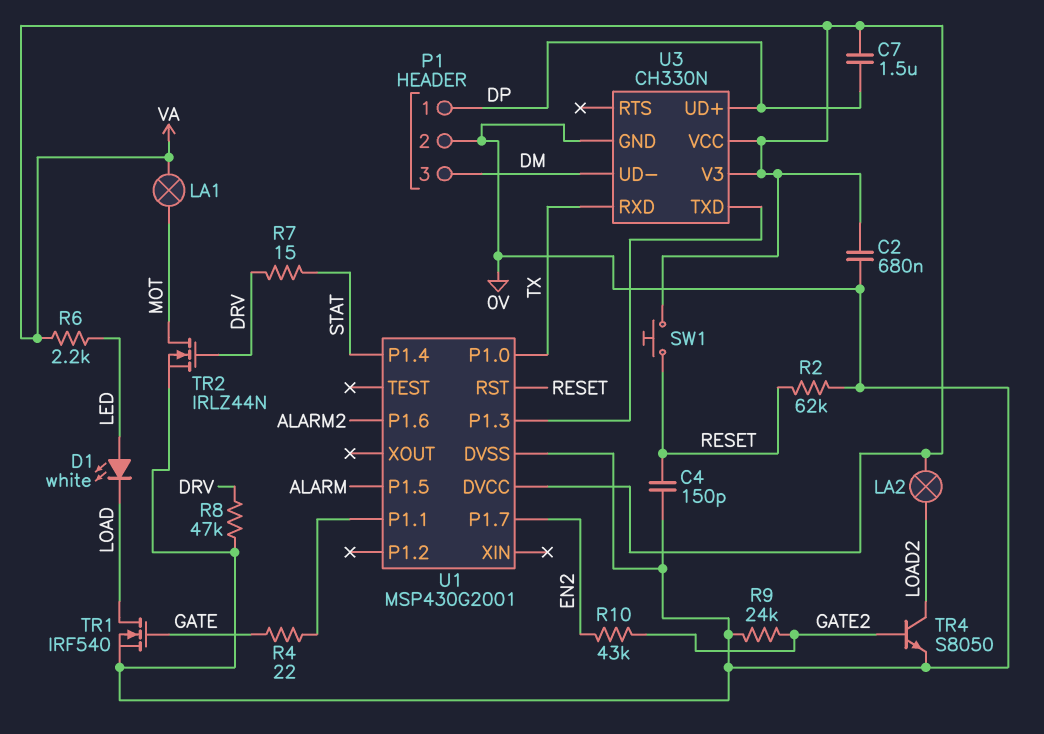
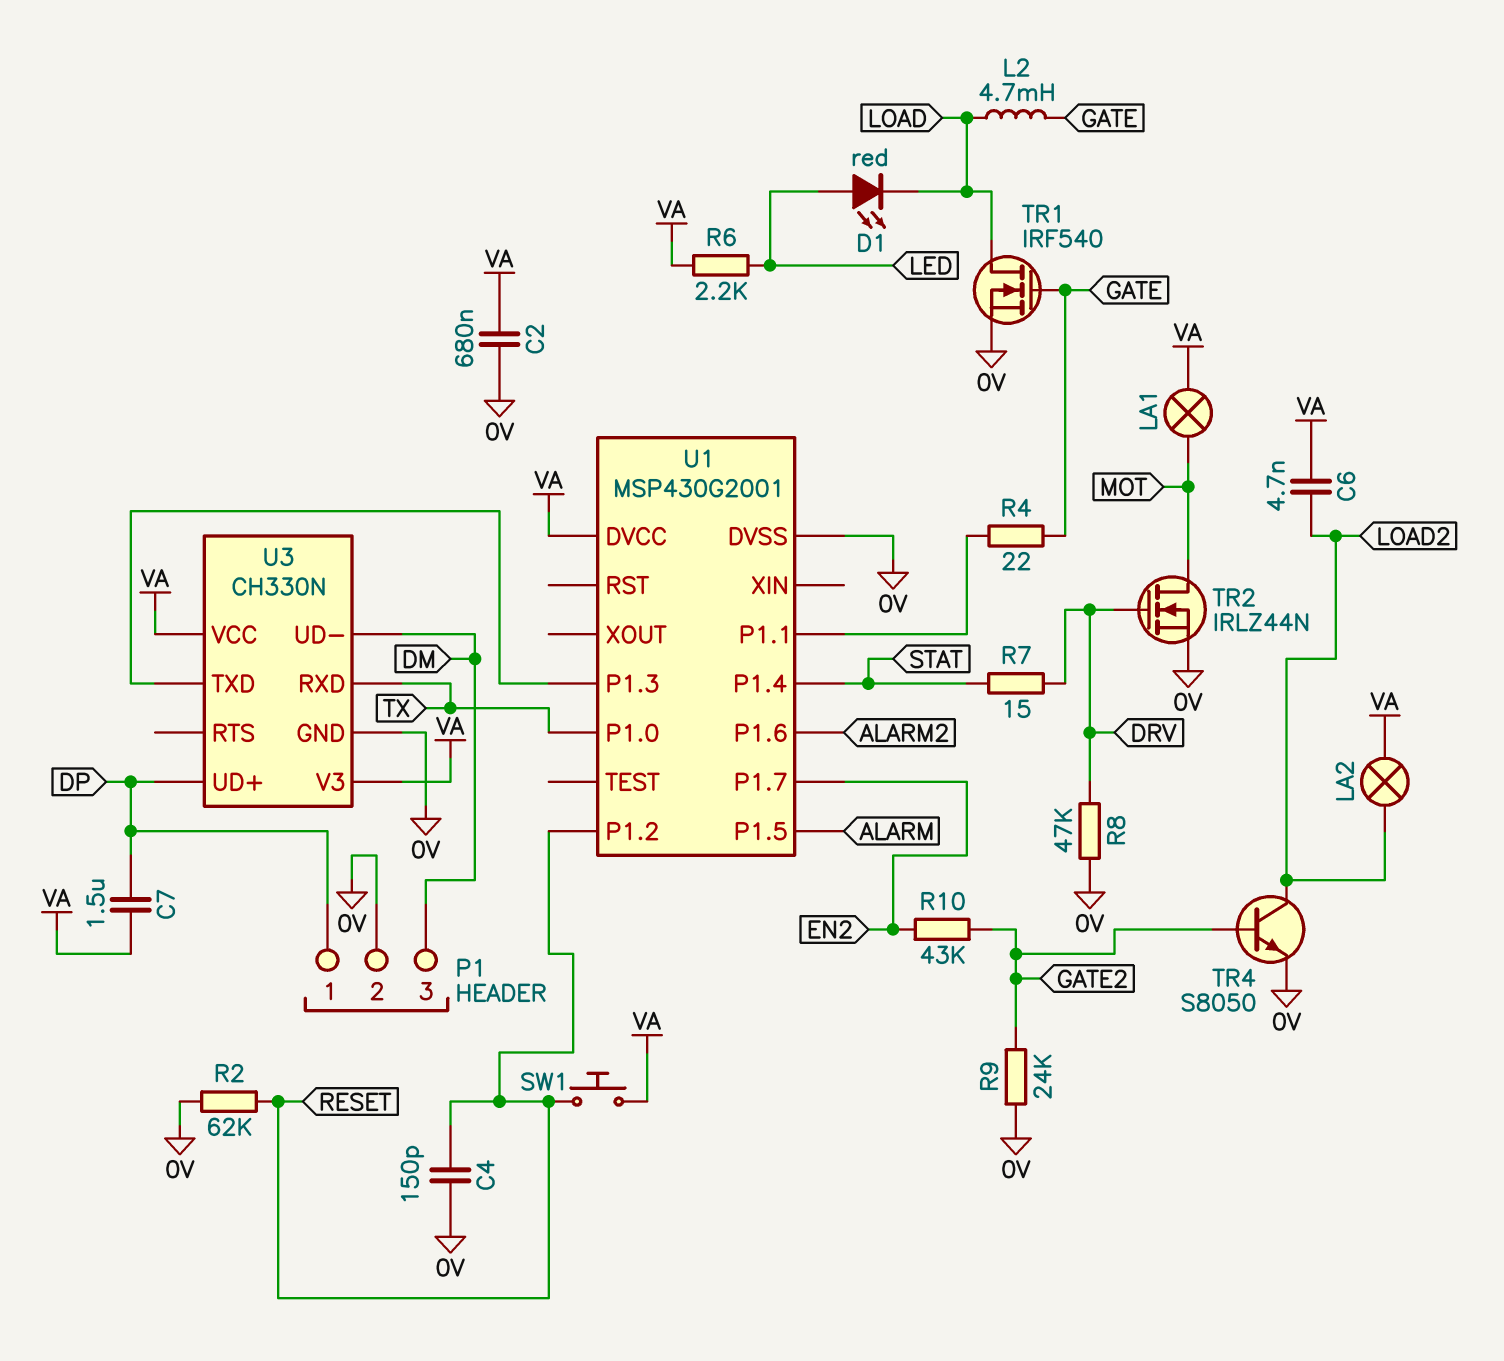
C6: none -> 4.7nF (LOAD2, VA)
D1: LED white (A LED, K LOAD) -> LED red (A LED, K LOAD)
L2: none -> 4.7mH (GATE, LOAD)
U1 pin P1.2: none -> RESET
U1 pin RST: RESET -> none

